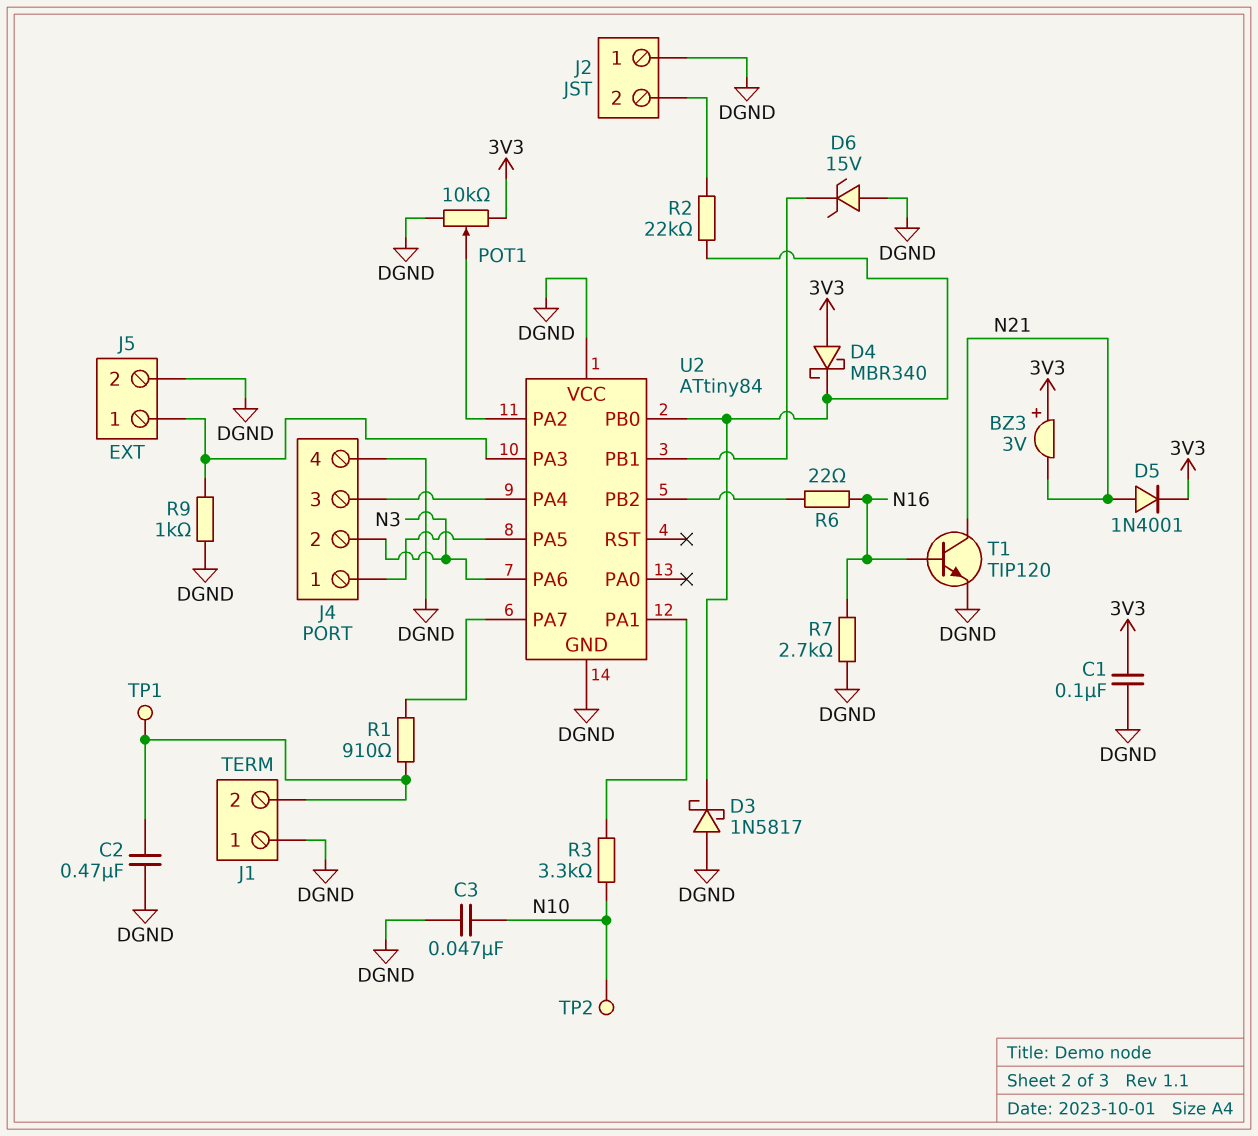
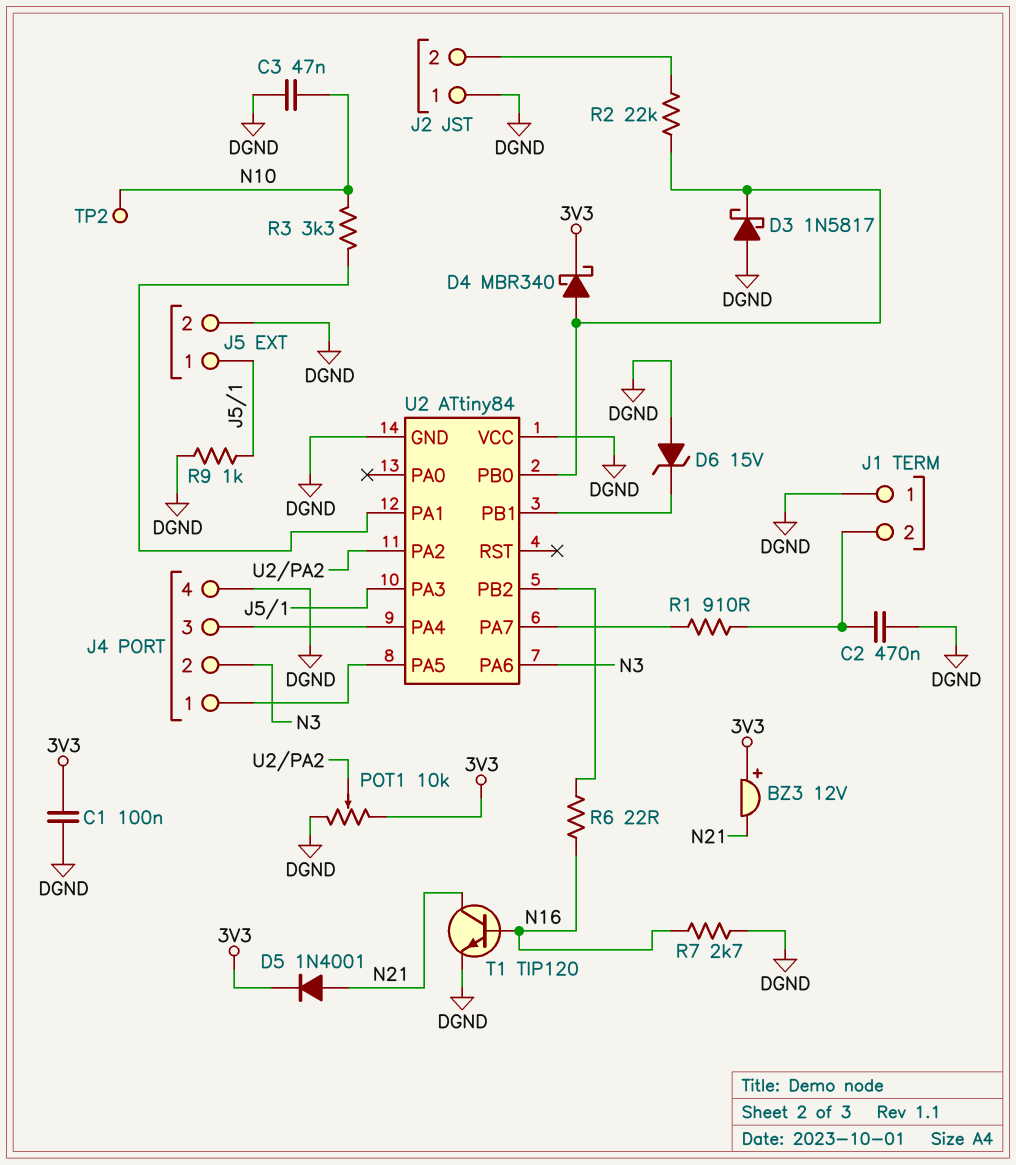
BZ3: buzzer 3V (plus 3V3, minus N21) -> buzzer 12V (plus 3V3, minus N21)
D4: schottky MBR340 (A 3V3, K U2/PB0) -> schottky MBR340 (A U2/PB0, K 3V3)
TP1: test point (J1/2) -> none

